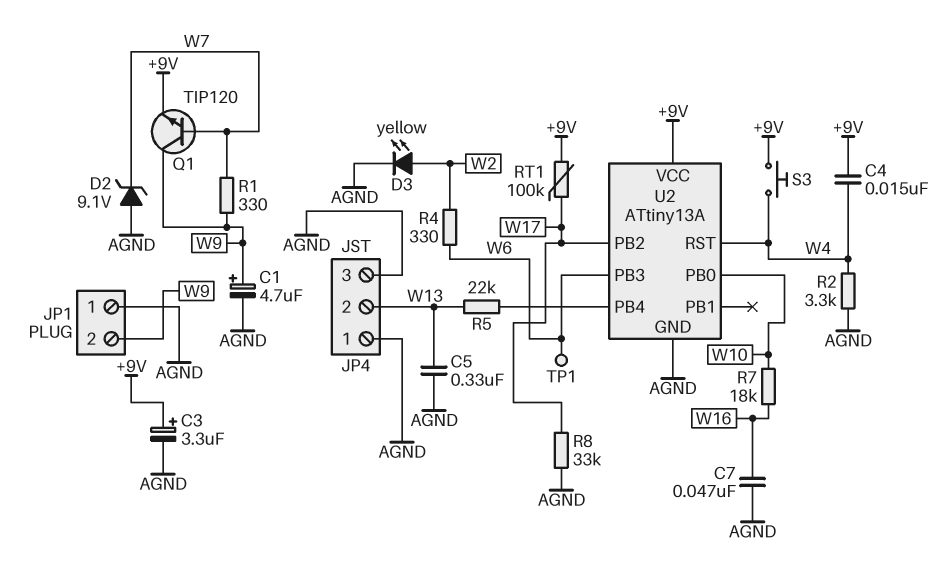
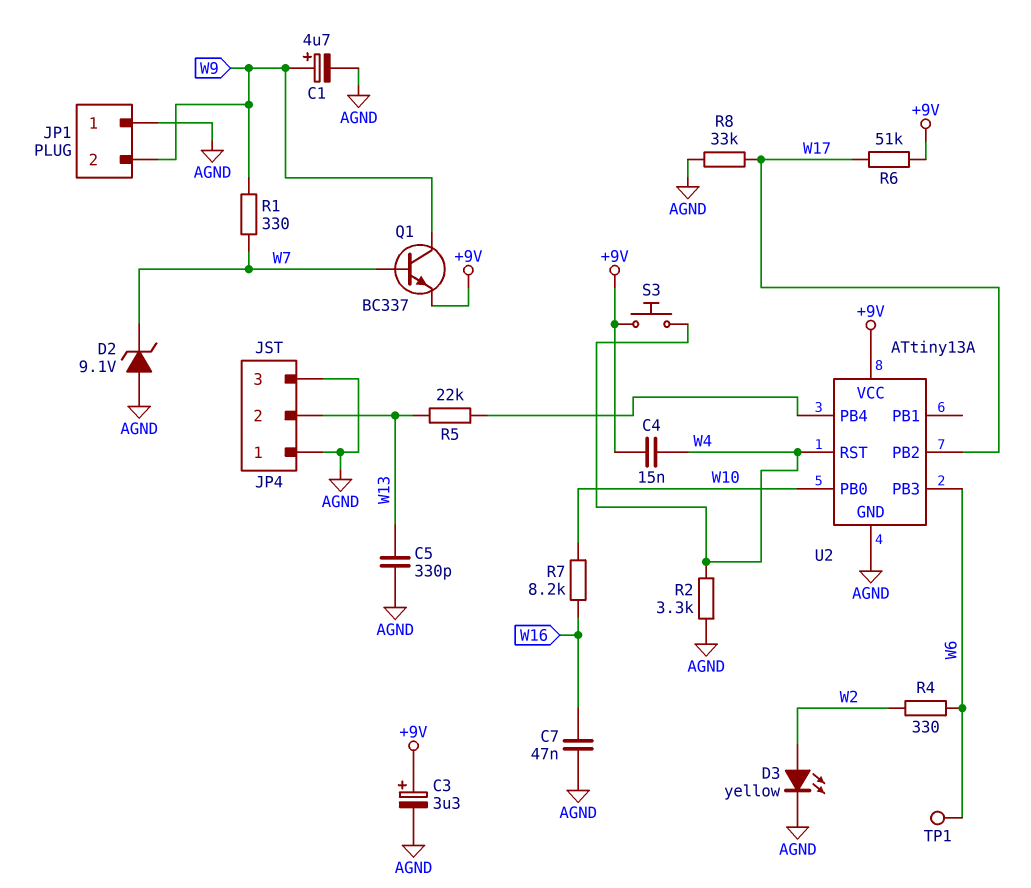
C5: 330nF (AGND, W13) -> 330pF (AGND, W13)
Q1: NPN TIP120 (B W7, C W9, E +9V) -> NPN BC337 (B W7, C W9, E +9V)
R6: none -> 51k (+9V, W17)
R7: 18k (W10, W16) -> 8.2k (W10, W16)
RT1: 100k (+9V, W17) -> none

